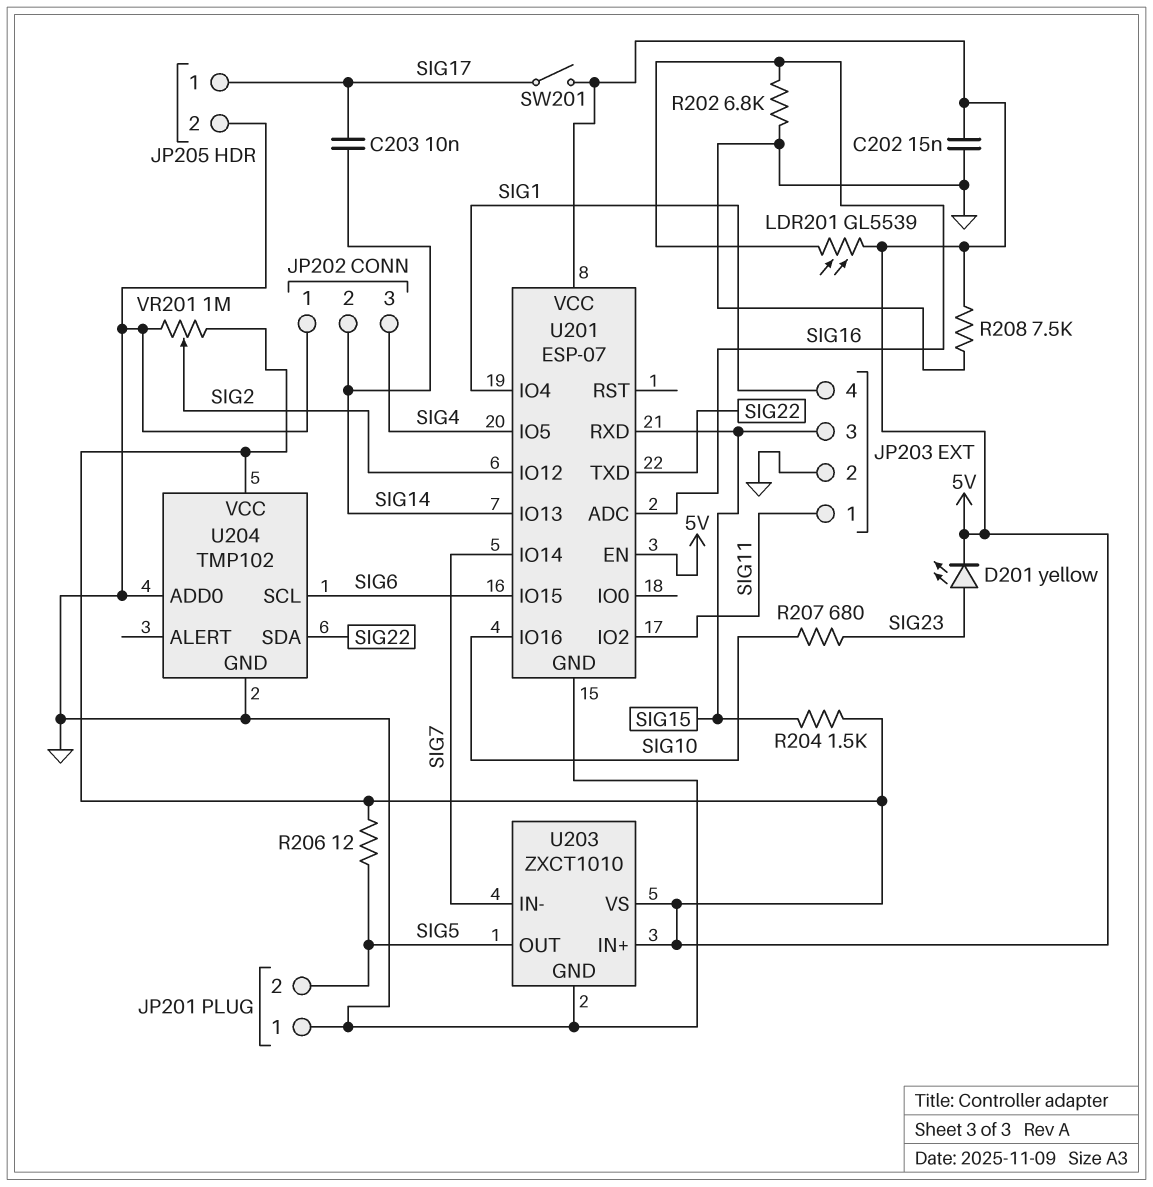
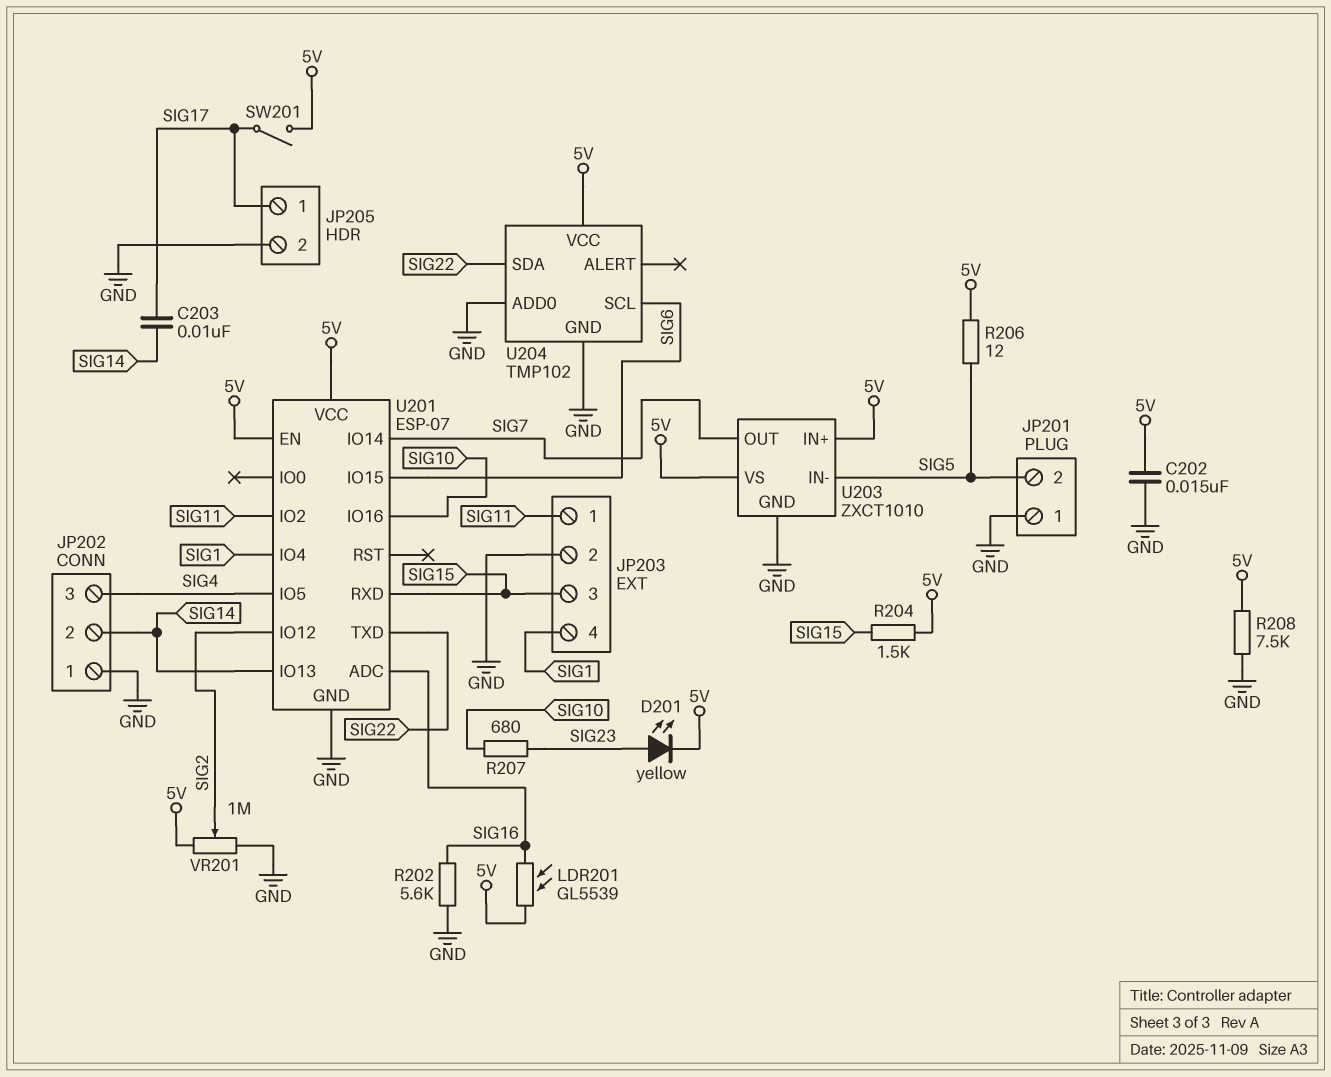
R202: 6.8k (GND, SIG16) -> 5.6k (GND, SIG16)
U203 pin IN-: SIG7 -> SIG5
U203 pin OUT: SIG5 -> SIG7

